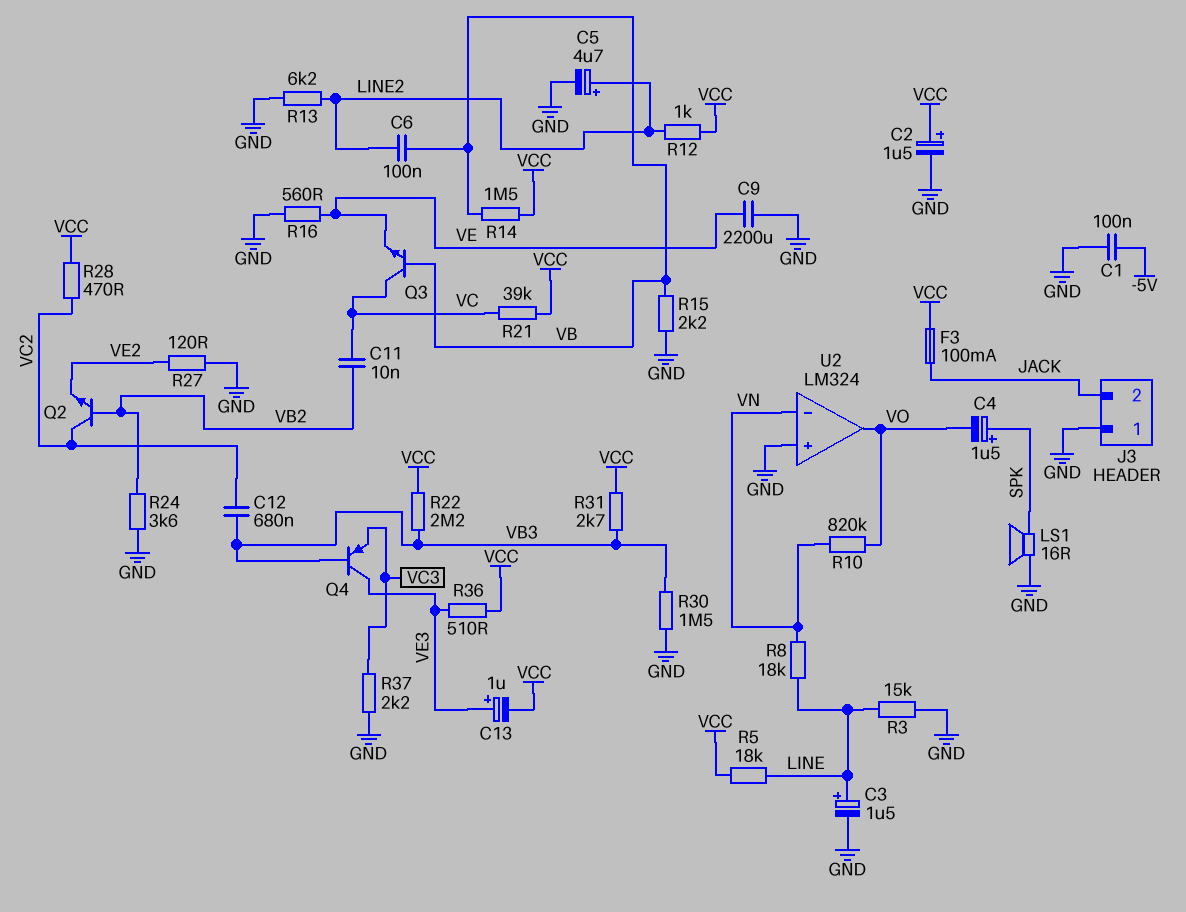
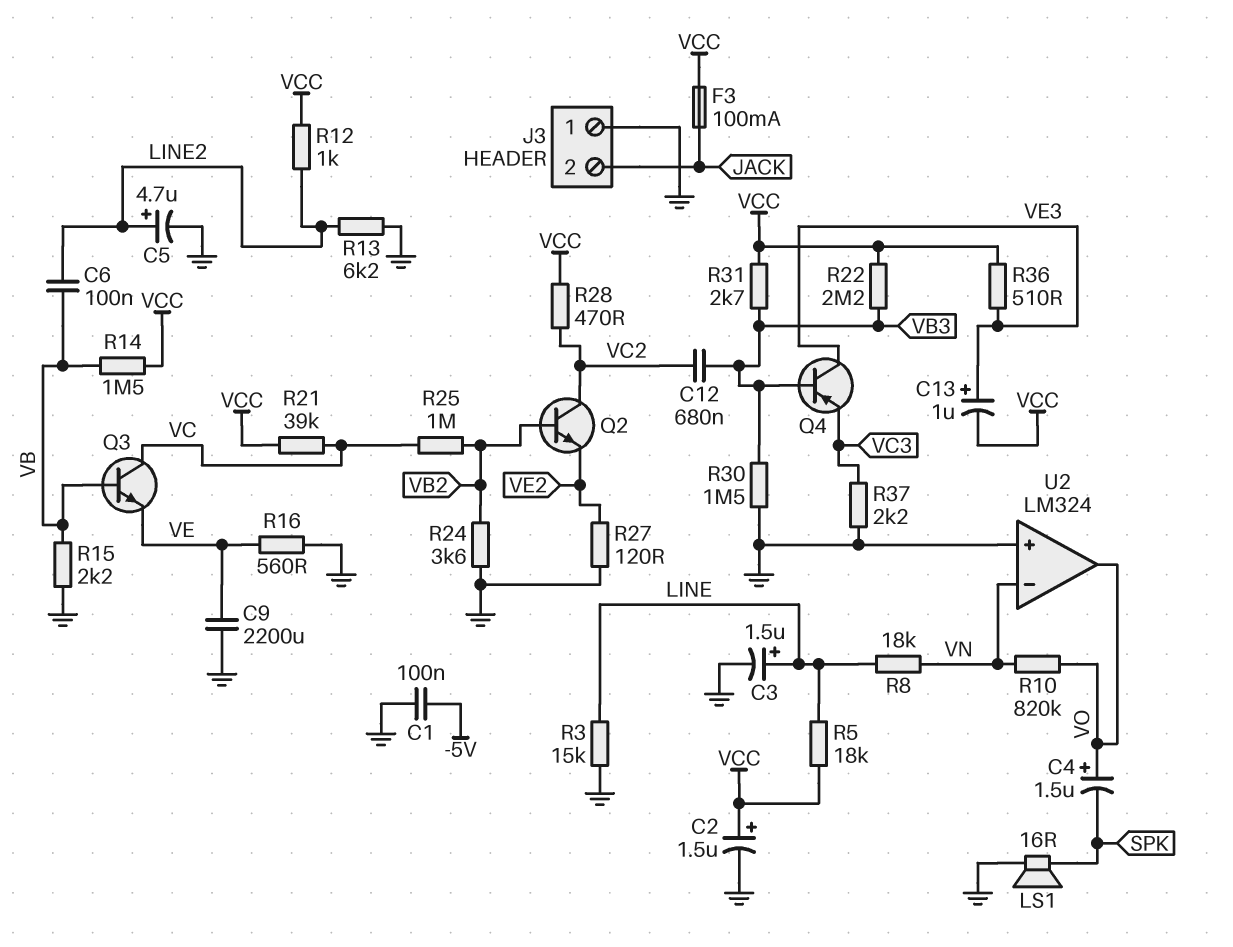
C4: 1.5uF (plus SPK, minus VO) -> 1.5uF (plus VO, minus SPK)
C11: 10nF (VB2, VC) -> none
R25: none -> 1M (VB2, VC)

